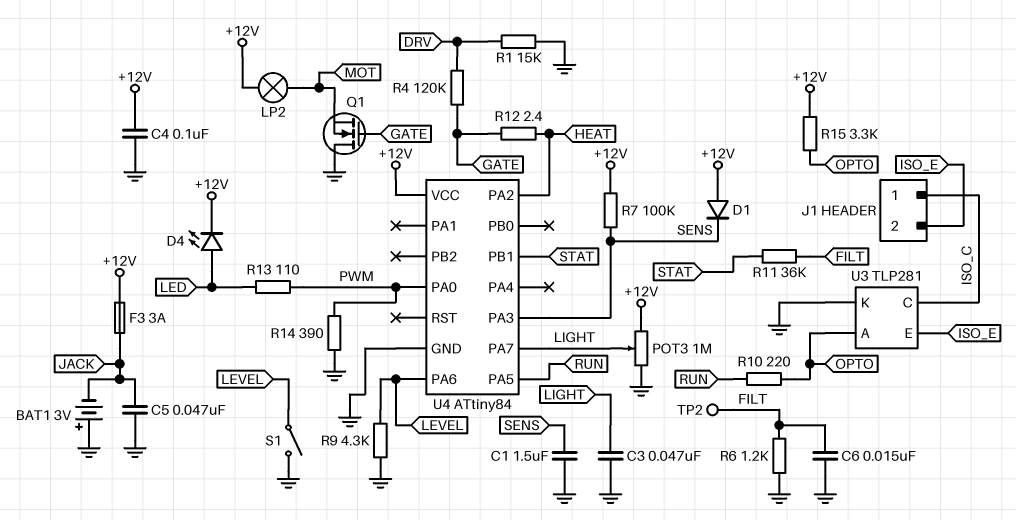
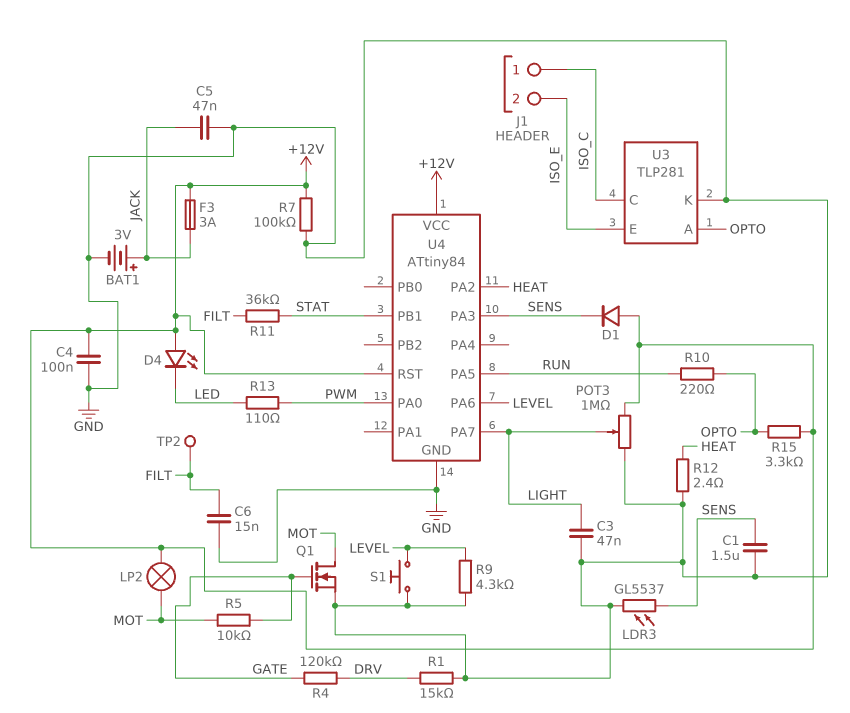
BAT1: 3V (plus GND, minus JACK) -> 3V (plus JACK, minus GND)
D4: LED (A LED, K +12V) -> LED (A +12V, K LED)
LDR3: none -> GL5537 (GND, SENS)
Q1: NMOS (G GATE, D GND, S MOT) -> NMOS (G GATE, D MOT, S GND)
R5: none -> 10k (GATE, MOT)
R6: 1.2k (FILT, GND) -> none
R7: 100k (+12V, SENS) -> 100k (+12V, GND)
R12: 2.4 (GATE, HEAT) -> 2.4 (GND, HEAT)
R14: 390 (GND, PWM) -> none
S1: switch (GND, LEVEL) -> button (GND, LEVEL)
U4 pin RST: none -> +12V

